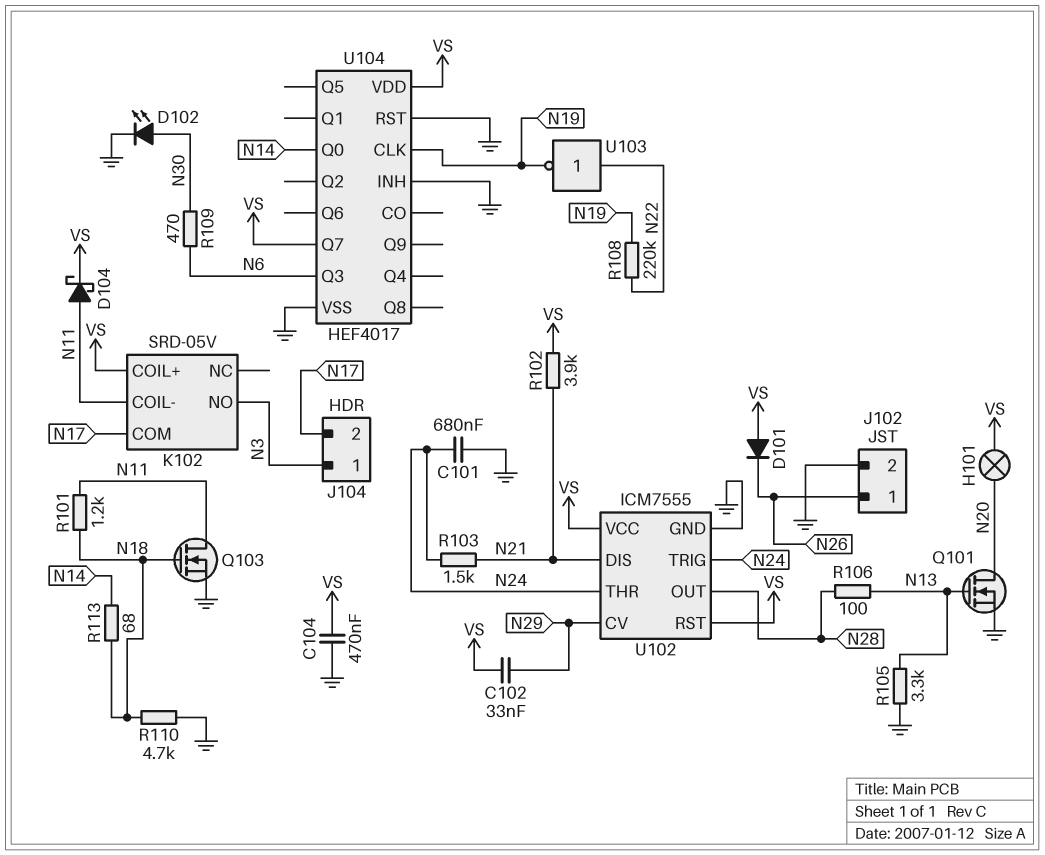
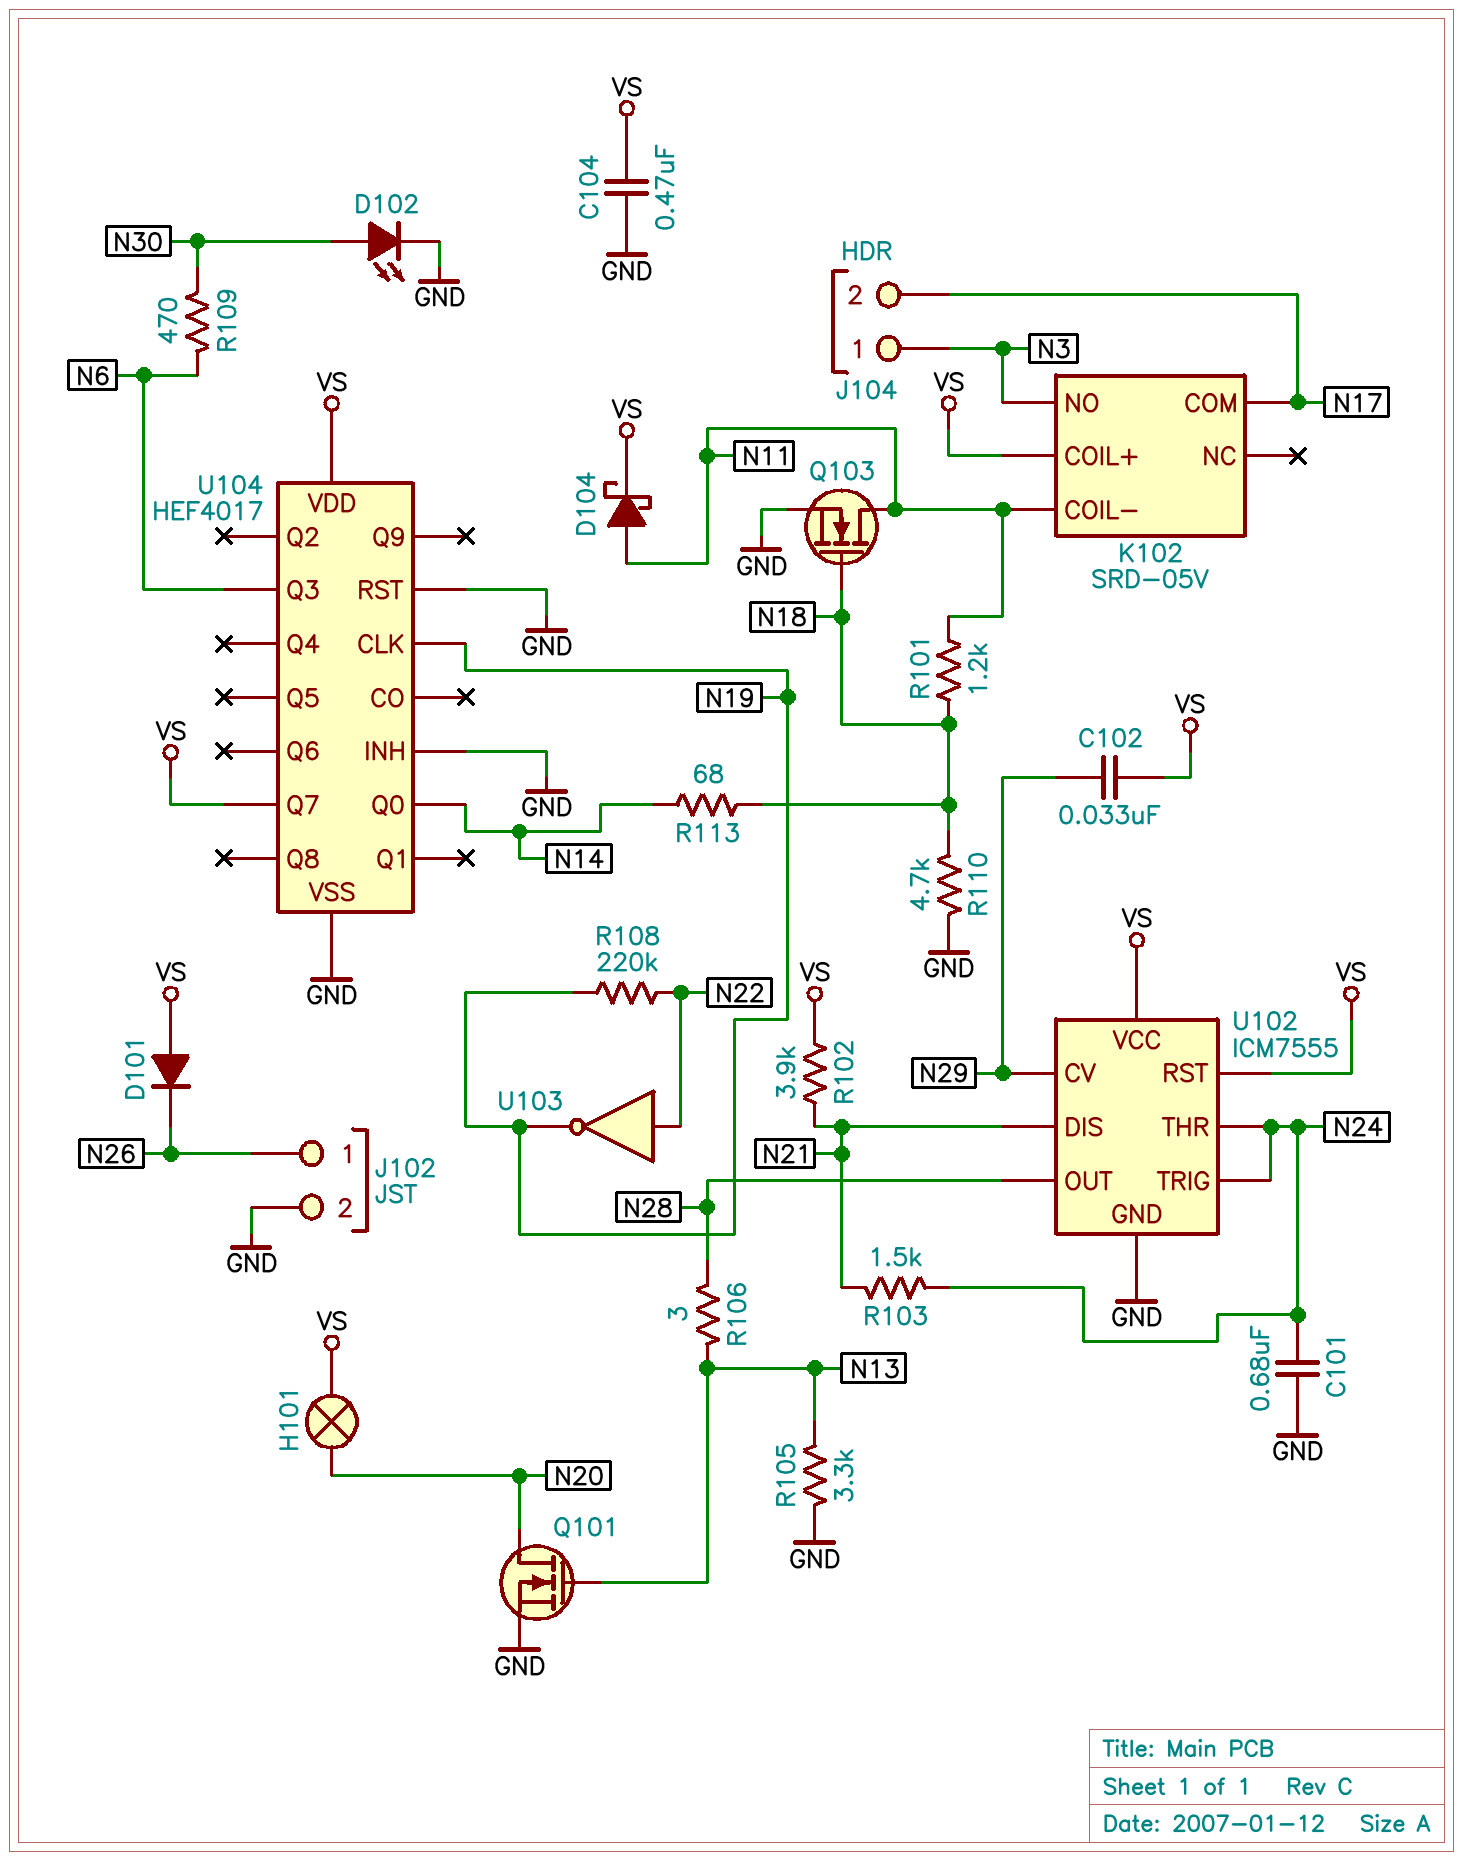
R106: 100 (N13, N28) -> 3 (N13, N28)

